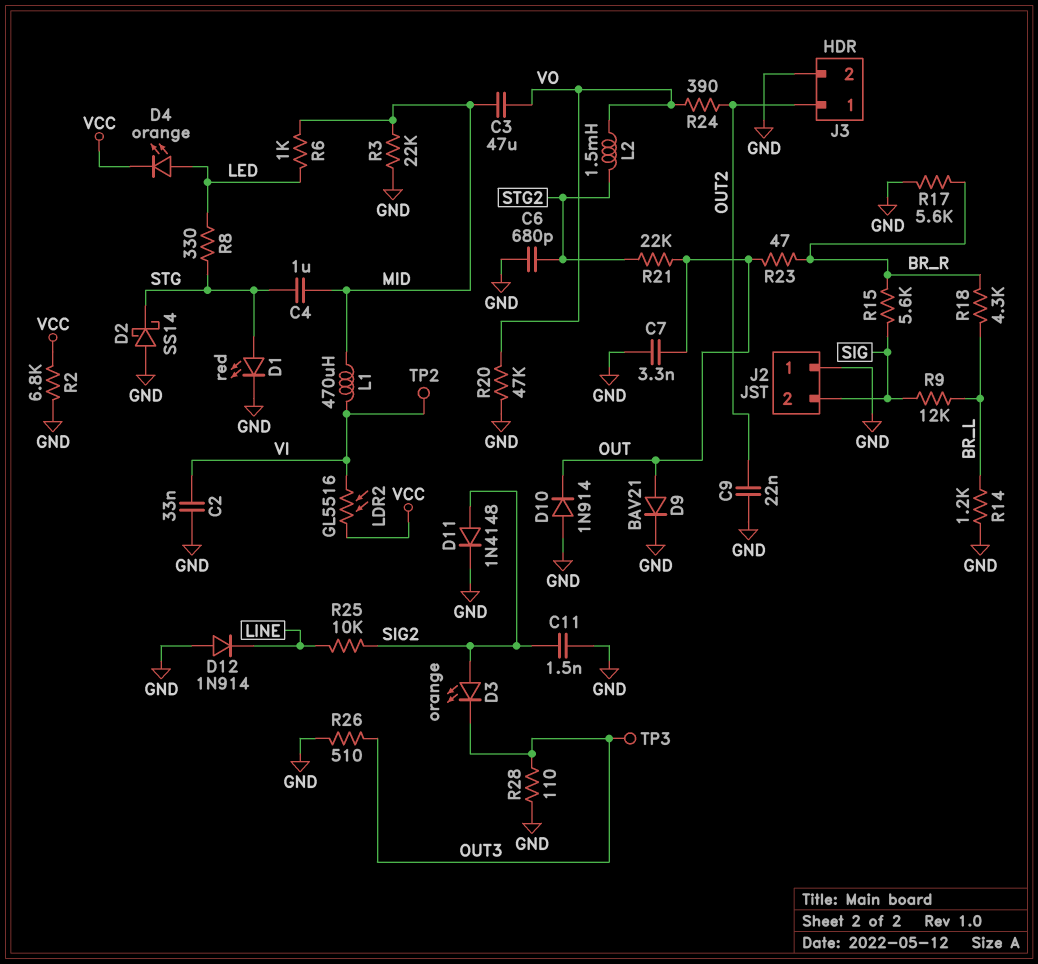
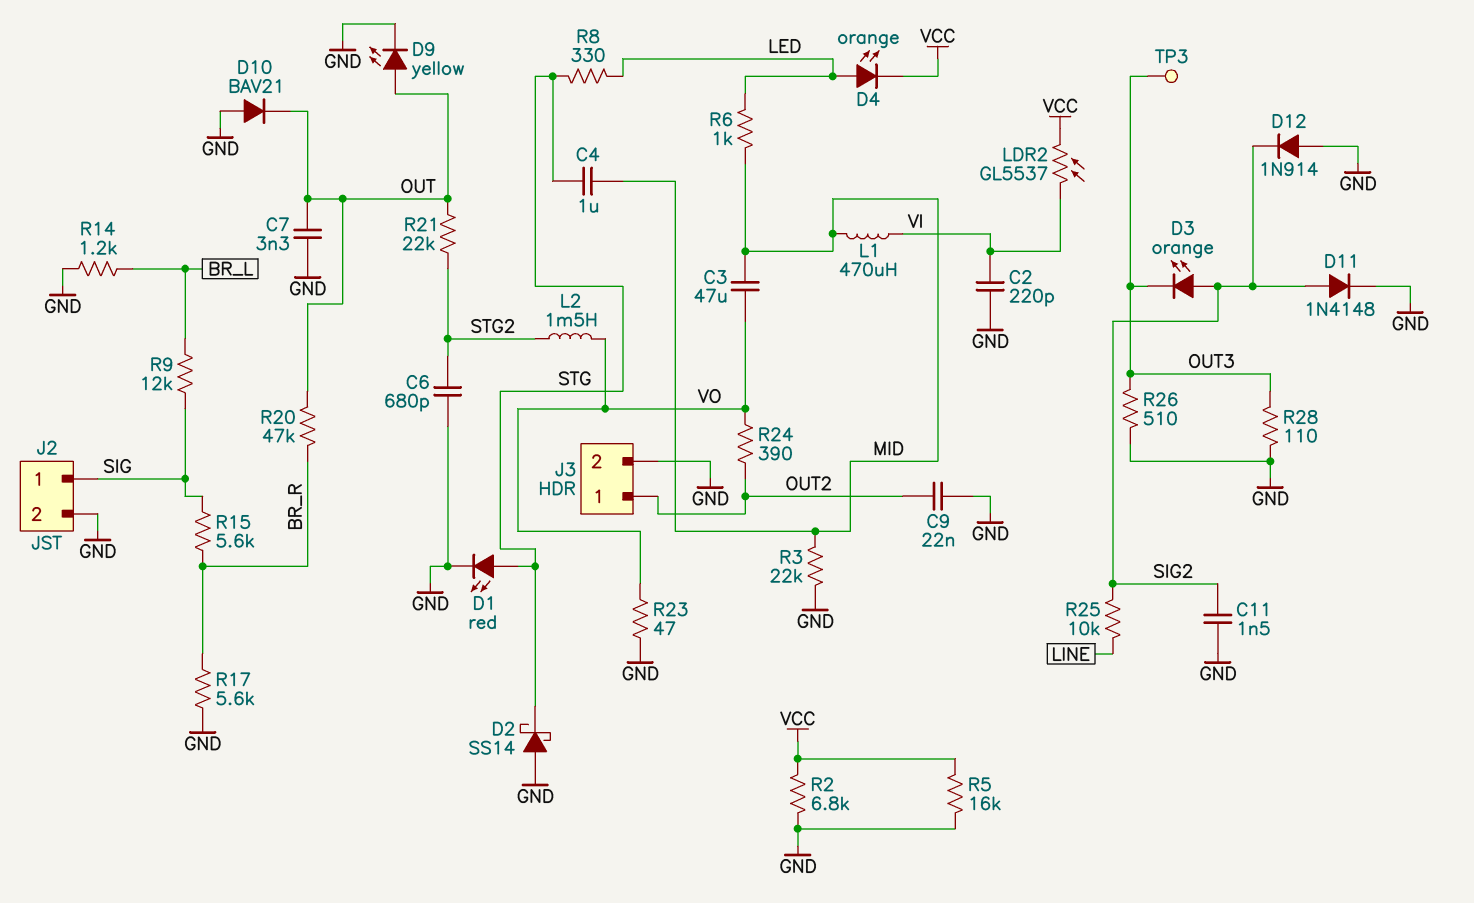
C2: 33nF (GND, VI) -> 220pF (GND, VI)
D9: diode BAV21 (A OUT, K GND) -> LED yellow (A OUT, K GND)
D10: diode 1N914 (A GND, K OUT) -> diode BAV21 (A GND, K OUT)
D12: diode 1N914 (A GND, K LINE) -> diode 1N914 (A GND, K SIG2)
J2 pin 1: GND -> SIG
J2 pin 2: SIG -> GND
LDR2: GL5516 (VCC, VI) -> GL5537 (VCC, VI)
R5: none -> 16k (GND, VCC)
R18: 4.3k (BR_L, BR_R) -> none
R20: 47k (GND, VO) -> 47k (BR_R, OUT)
R23: 47 (BR_R, OUT) -> 47 (GND, VO)
TP2: test point (VI) -> none

